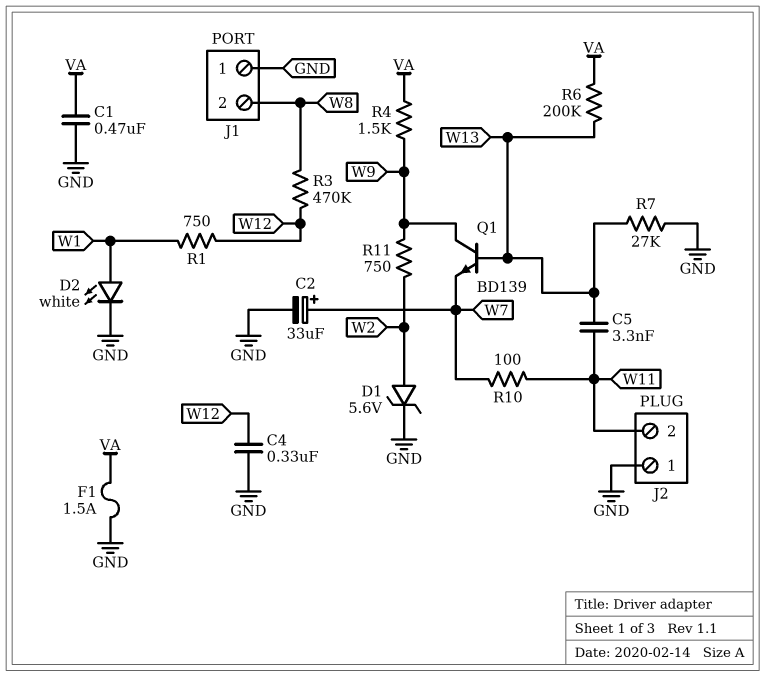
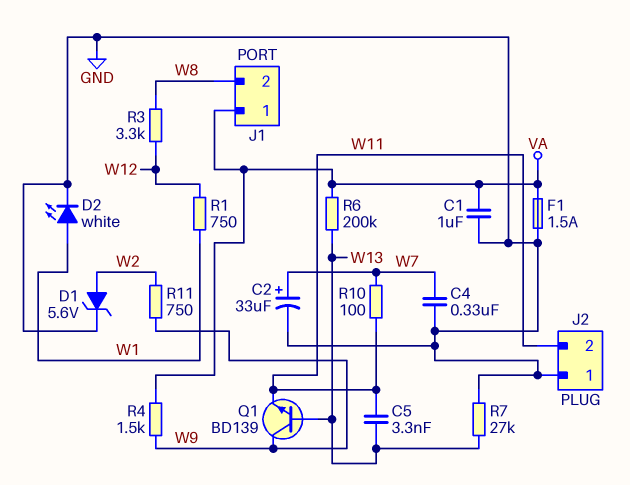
C1: 470nF (GND, VA) -> 1uF (GND, VA)
C4: 330nF (GND, W12) -> 330nF (GND, W7)
J1 pin 1: GND -> VA
Q1: NPN BD139 (B W13, C W9, E W7) -> NPN BD139 (B W13, C W9, E W11)
R3: 470k (W8, W12) -> 3.3k (W8, W12)

